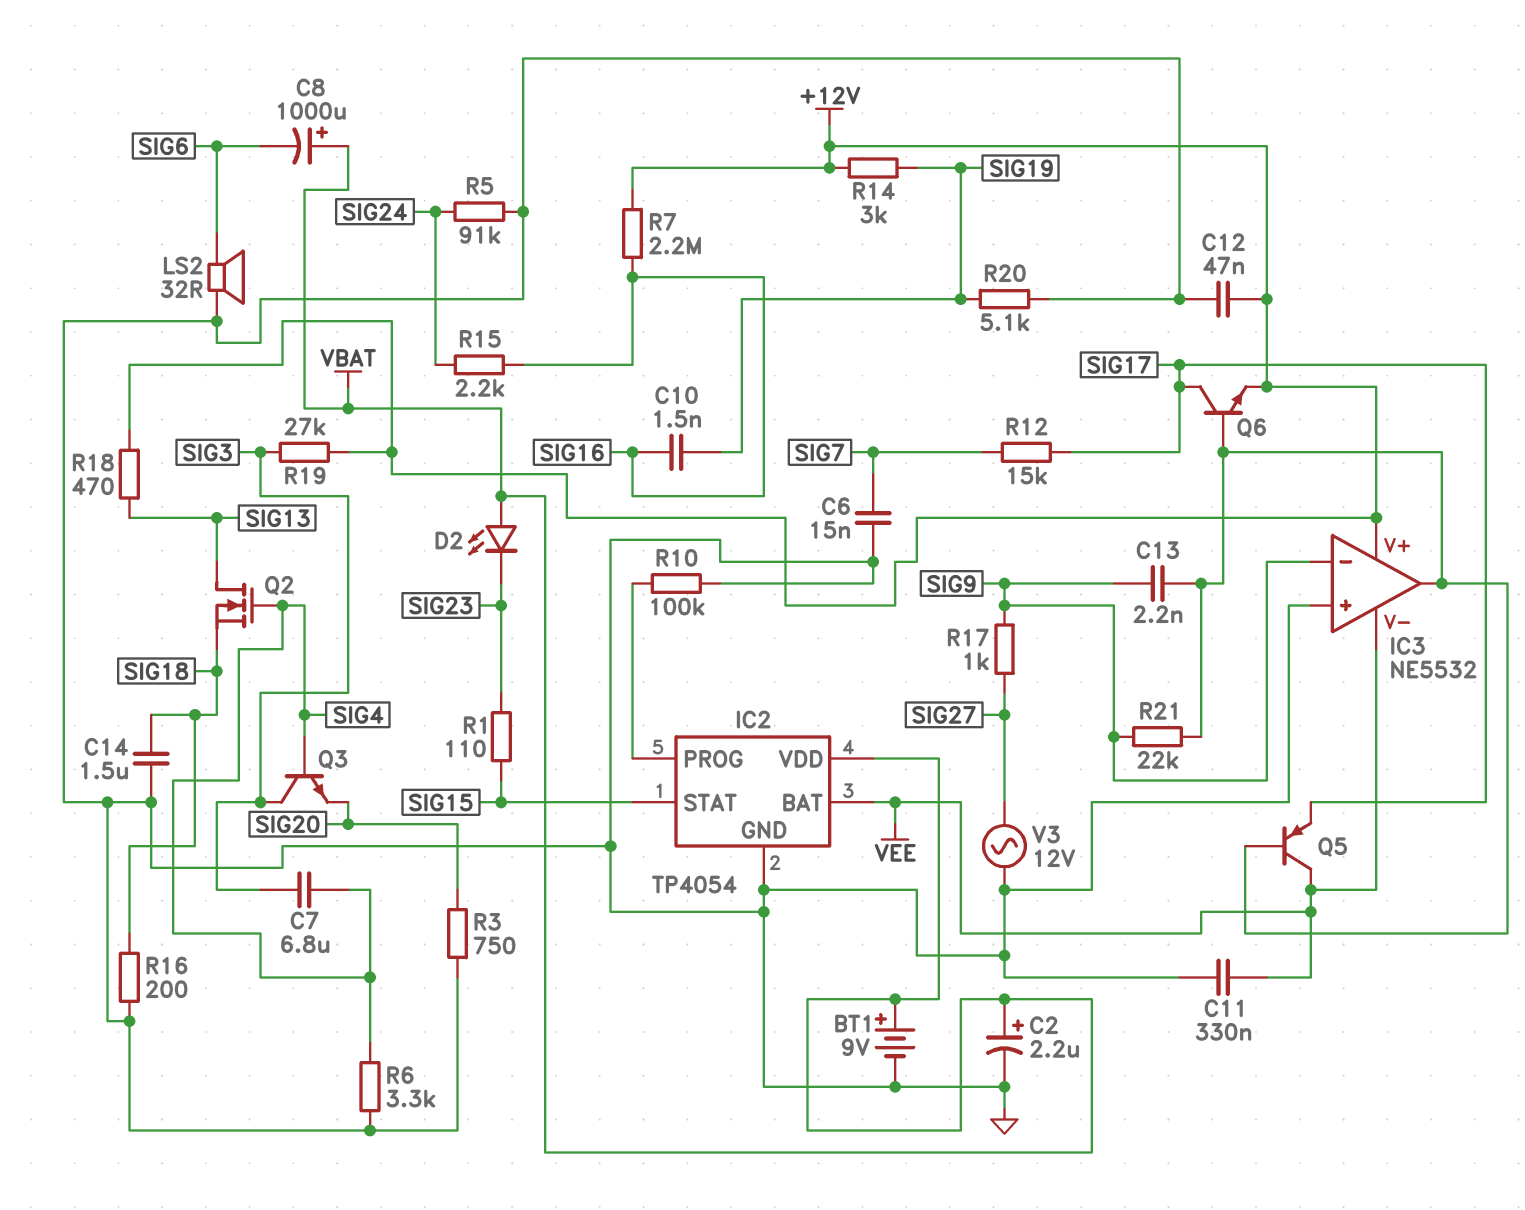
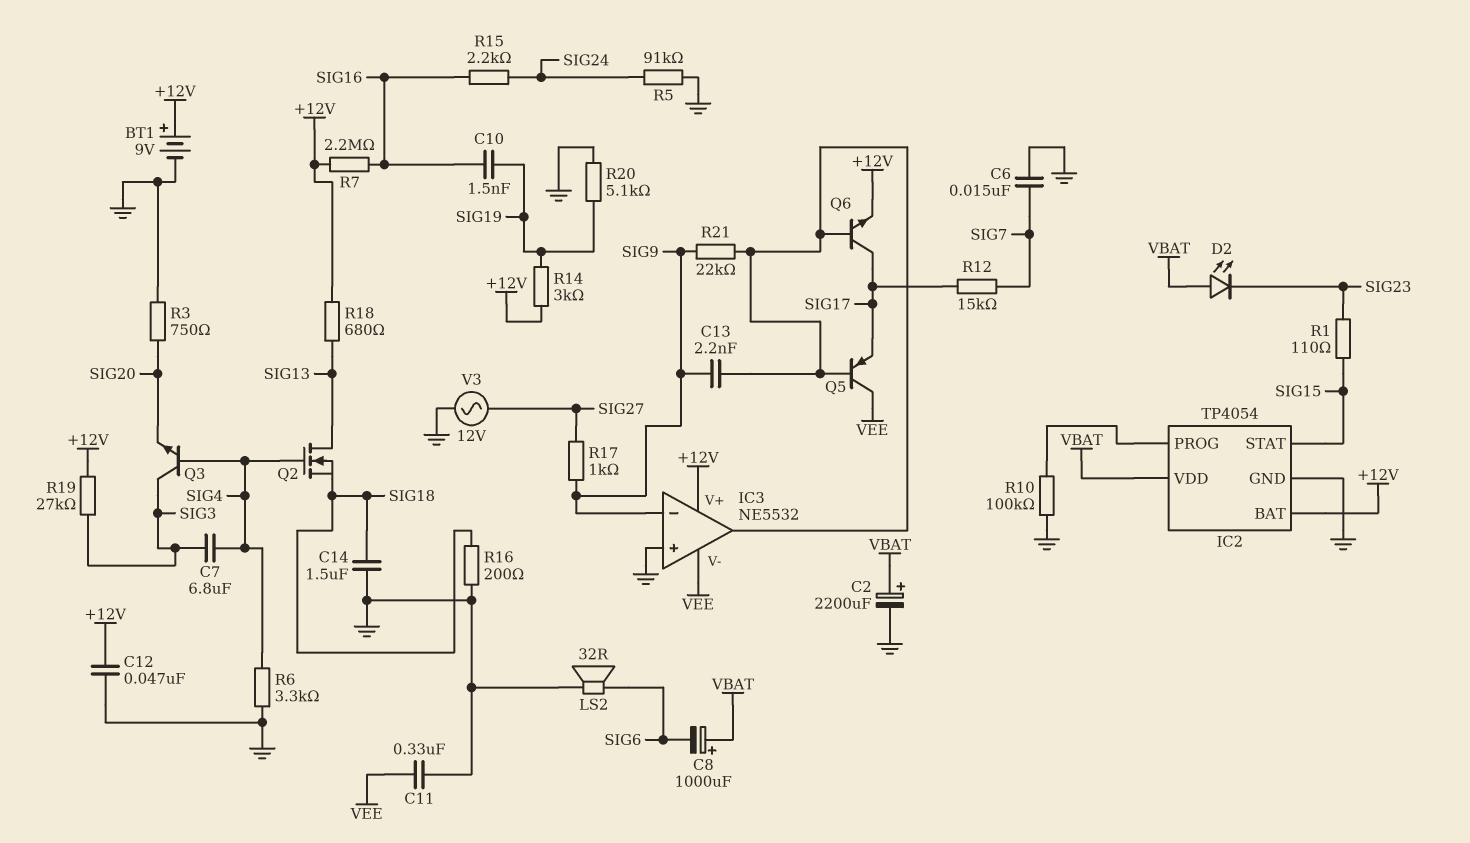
BT1: 9V (plus VBAT, minus GND) -> 9V (plus +12V, minus GND)
C2: 2.2uF (plus VBAT, minus GND) -> 2200uF (plus VBAT, minus GND)
IC2 pin BAT: VEE -> +12V
R18: 470 (+12V, SIG13) -> 680 (+12V, SIG13)

